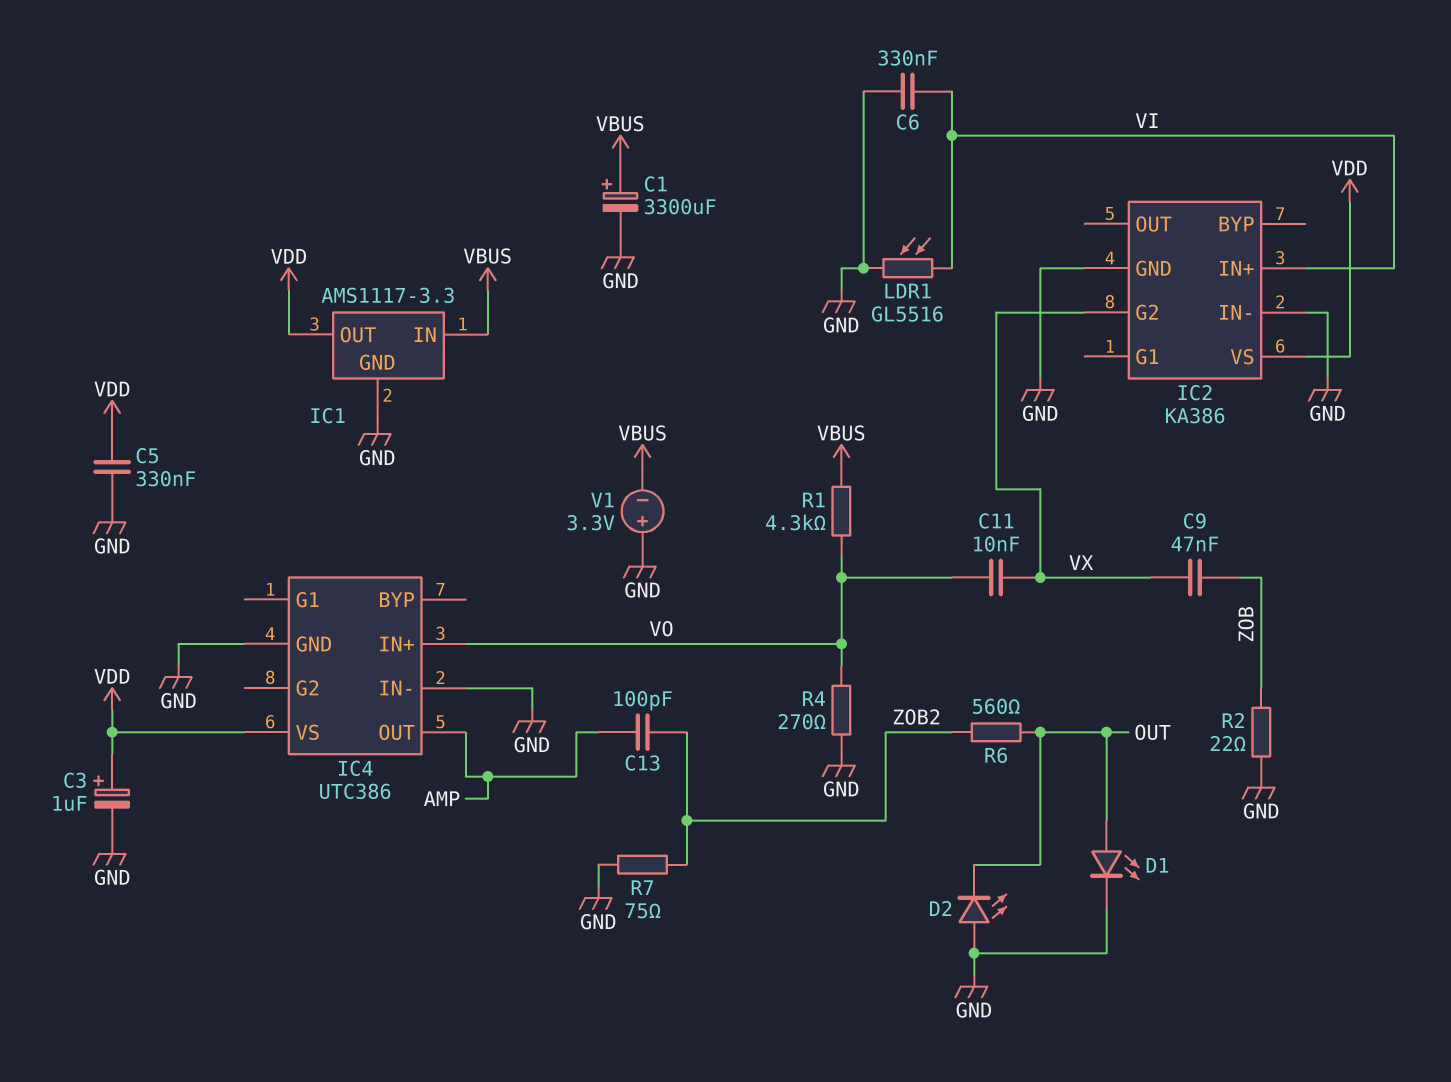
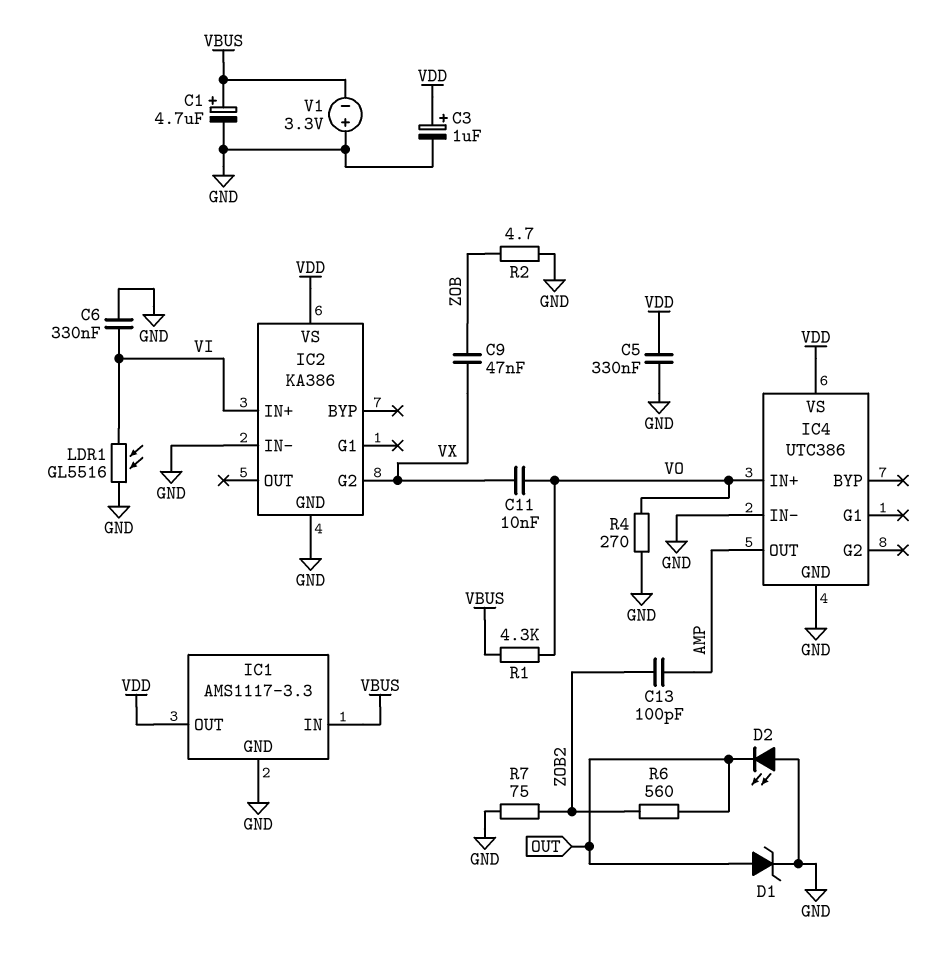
C1: 3300uF (plus VBUS, minus GND) -> 4.7uF (plus VBUS, minus GND)
D1: LED (A OUT, K GND) -> zener (A OUT, K GND)
R2: 22 (GND, ZOB) -> 4.7 (GND, ZOB)

